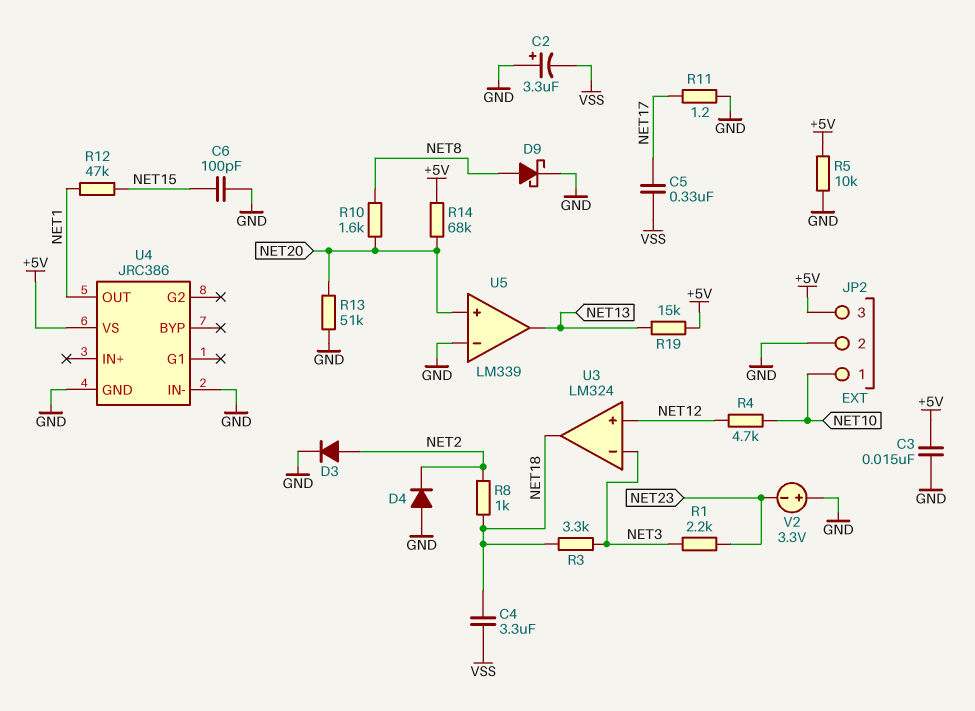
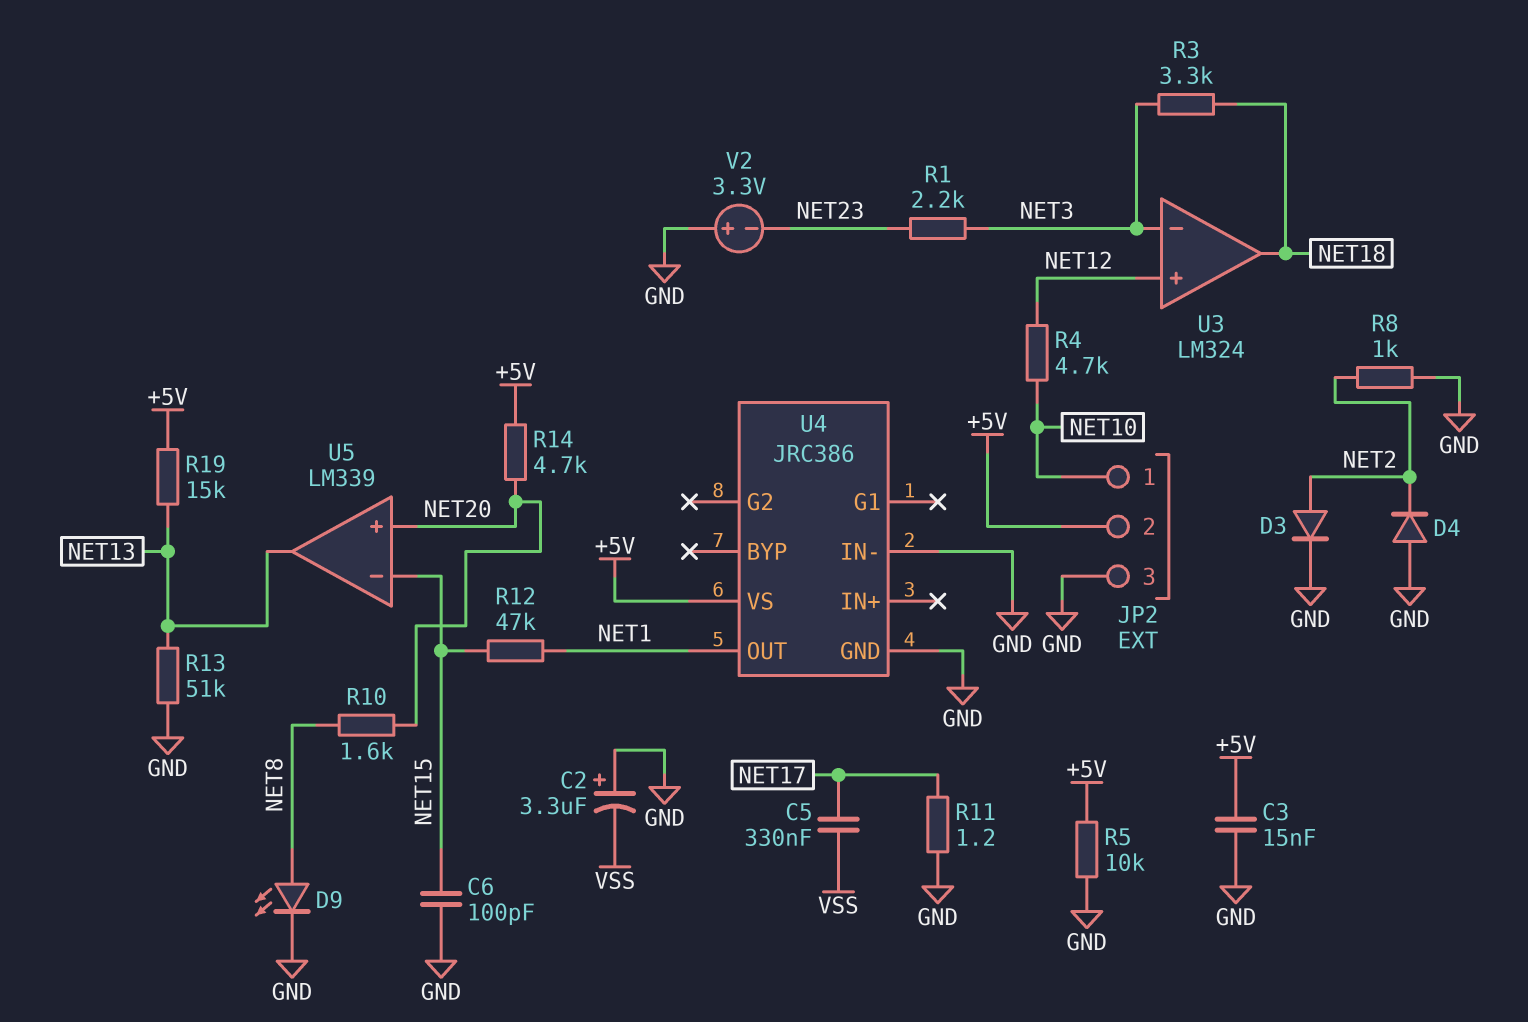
C4: 3.3uF (NET18, VSS) -> none
D9: schottky (A NET8, K GND) -> LED (A NET8, K GND)
JP2 pin 2: GND -> +5V
JP2 pin 3: +5V -> GND
R8: 1k (NET2, NET18) -> 1k (GND, NET2)
R13: 51k (GND, NET20) -> 51k (GND, NET13)
R14: 68k (+5V, NET20) -> 4.7k (+5V, NET20)
U5 pin in-: GND -> NET15

